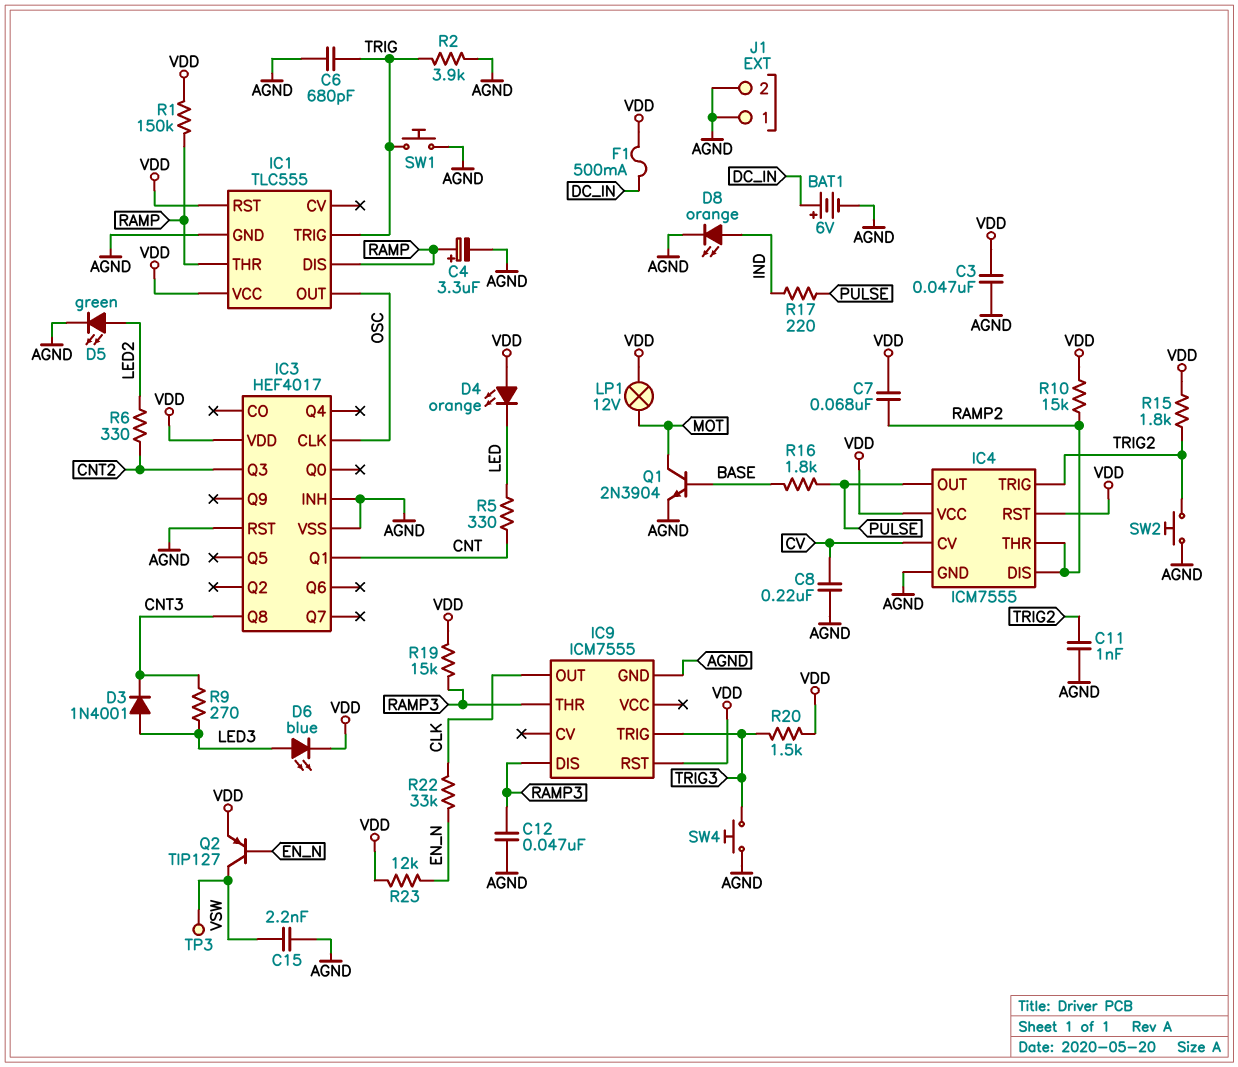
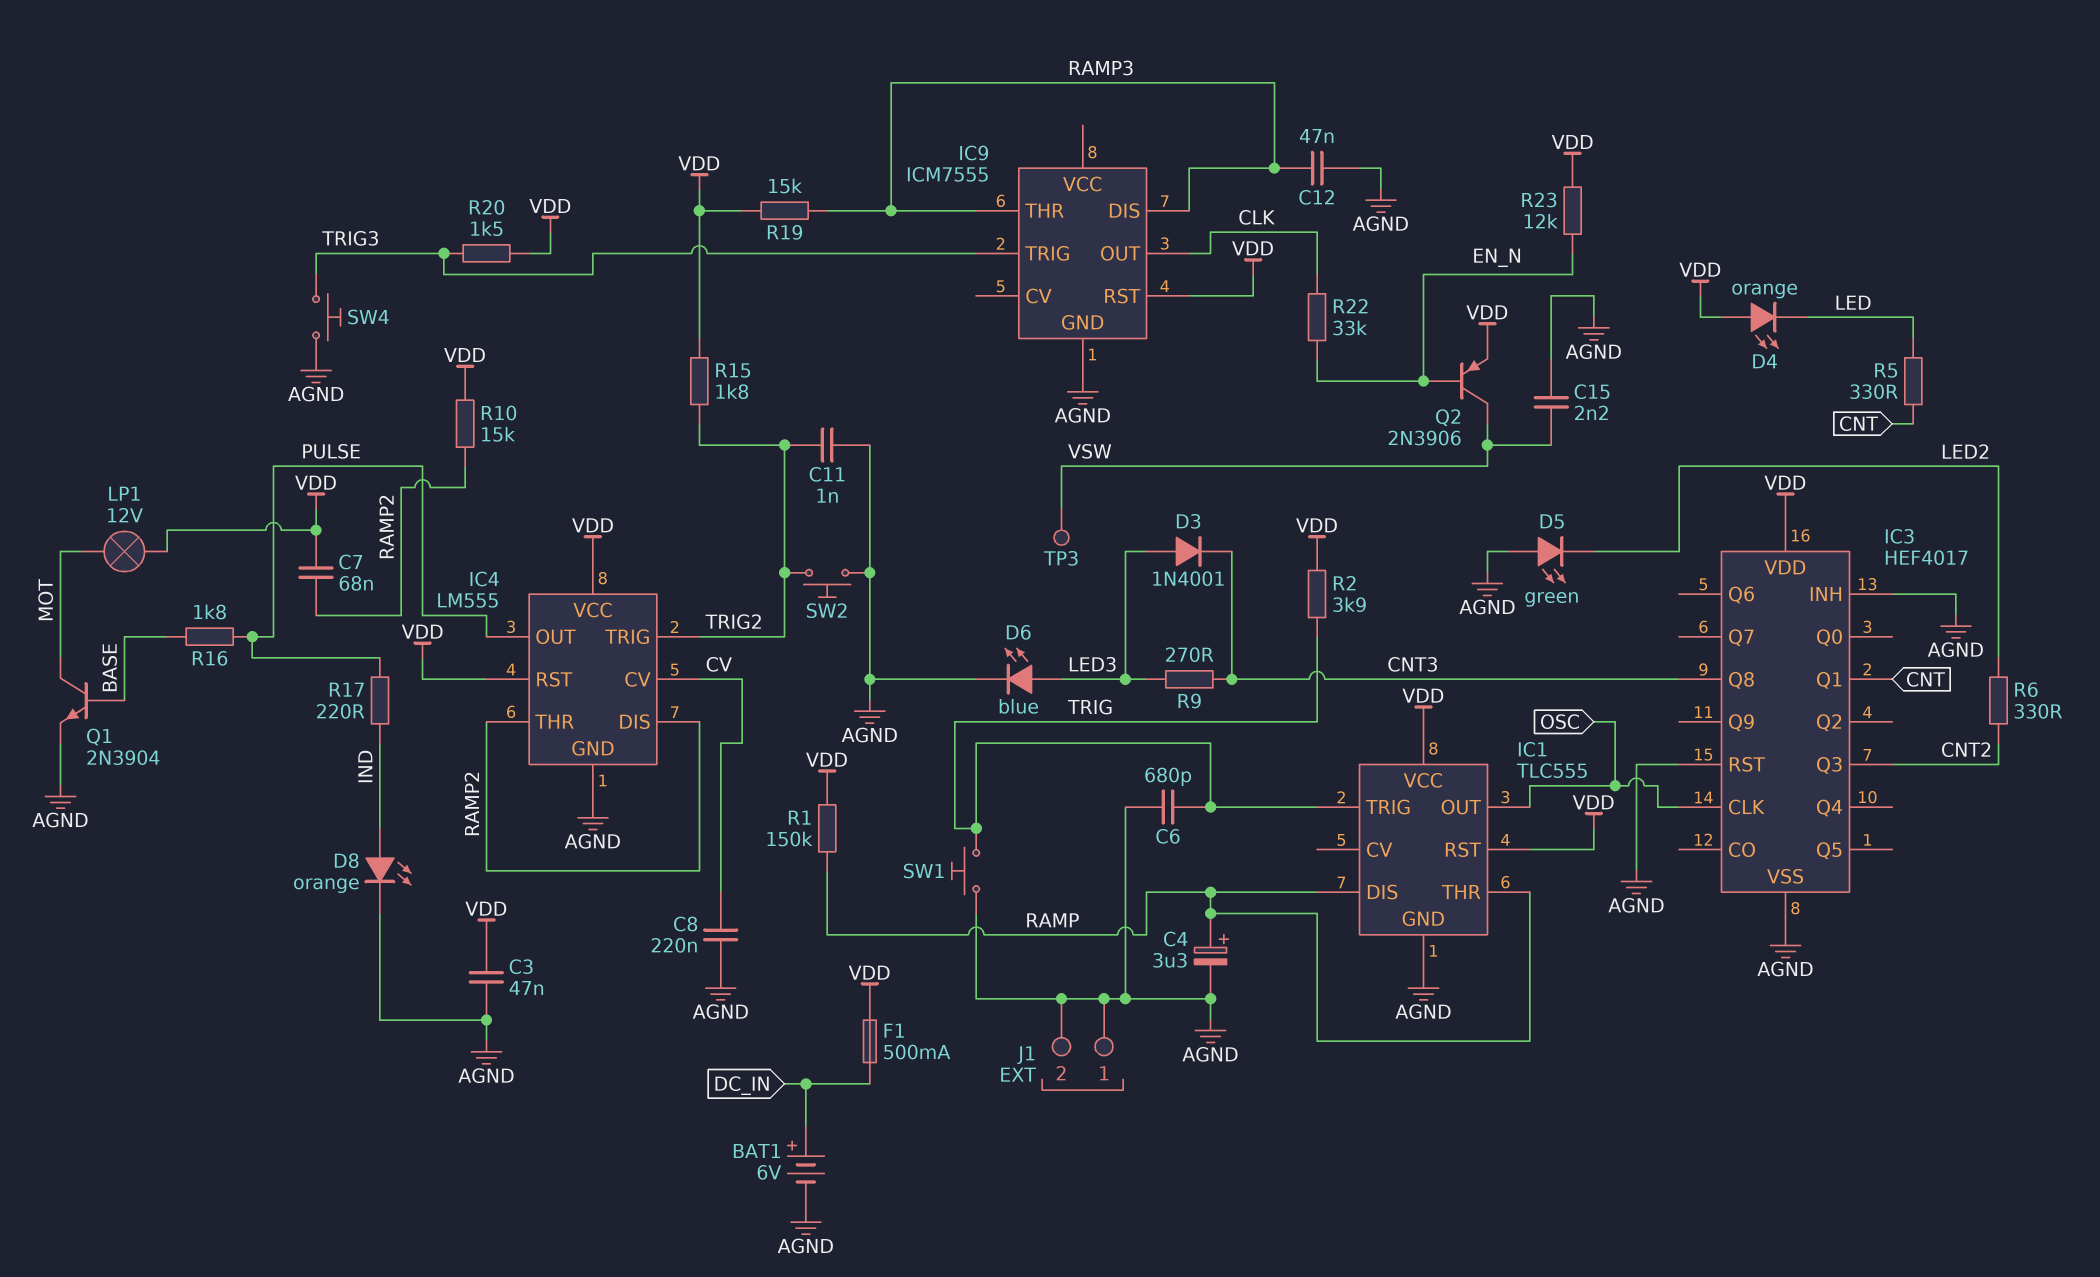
D5: LED green (A LED2, K AGND) -> LED green (A AGND, K LED2)
D6: LED blue (A LED3, K VDD) -> LED blue (A LED3, K AGND)
IC4: ICM7555 -> LM555
Q2: PNP TIP127 (B EN_N, C VSW, E VDD) -> PNP 2N3906 (B EN_N, C VSW, E VDD)
R2: 3.9k (AGND, TRIG) -> 3.9k (TRIG, VDD)

